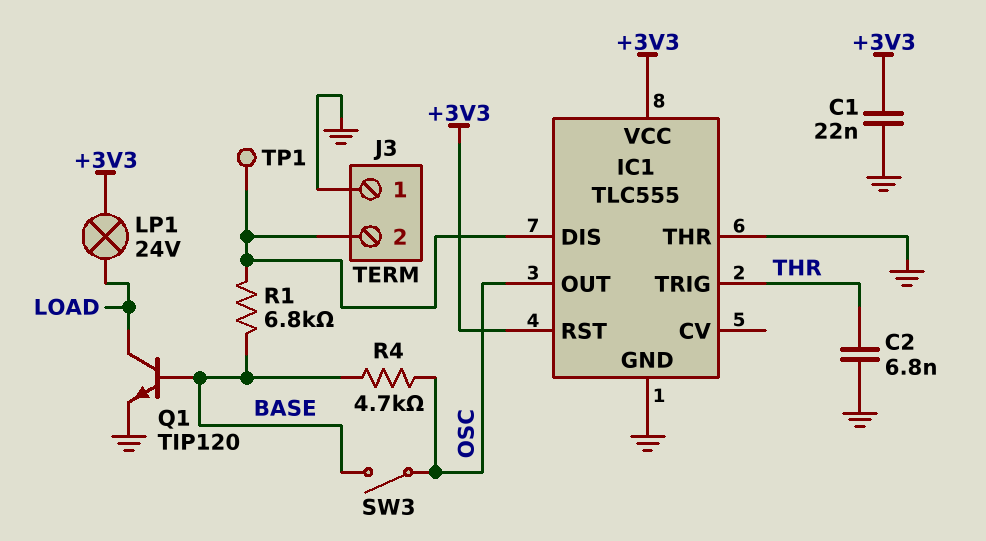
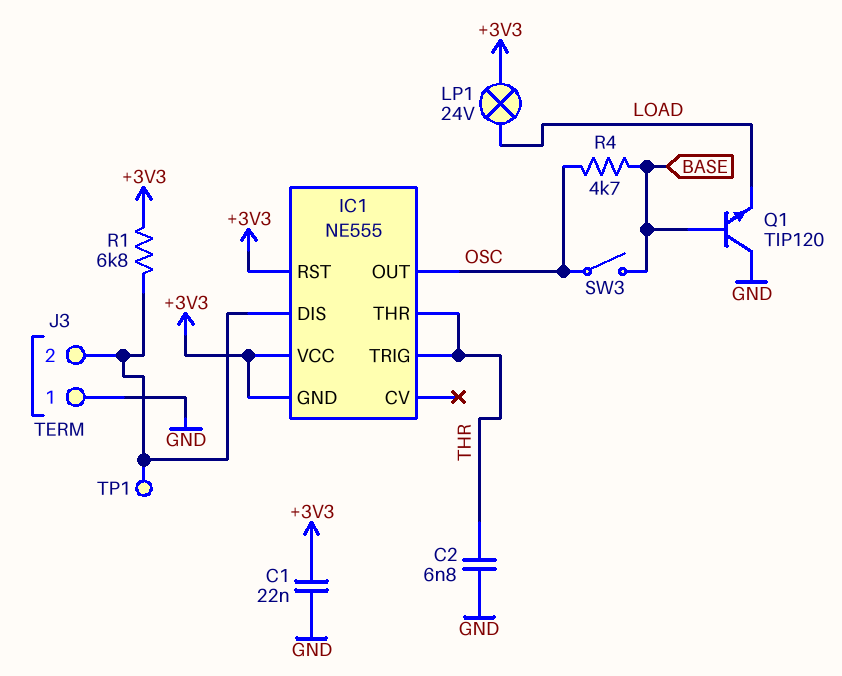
IC1: TLC555 -> NE555
IC1 pin GND: GND -> +3V3
IC1 pin THR: GND -> THR
Q1: NPN TIP120 (B BASE, C LOAD, E GND) -> NPN TIP120 (B BASE, C GND, E LOAD)
R1: 6.8k (BASE, IC1/DIS) -> 6.8k (+3V3, IC1/DIS)

